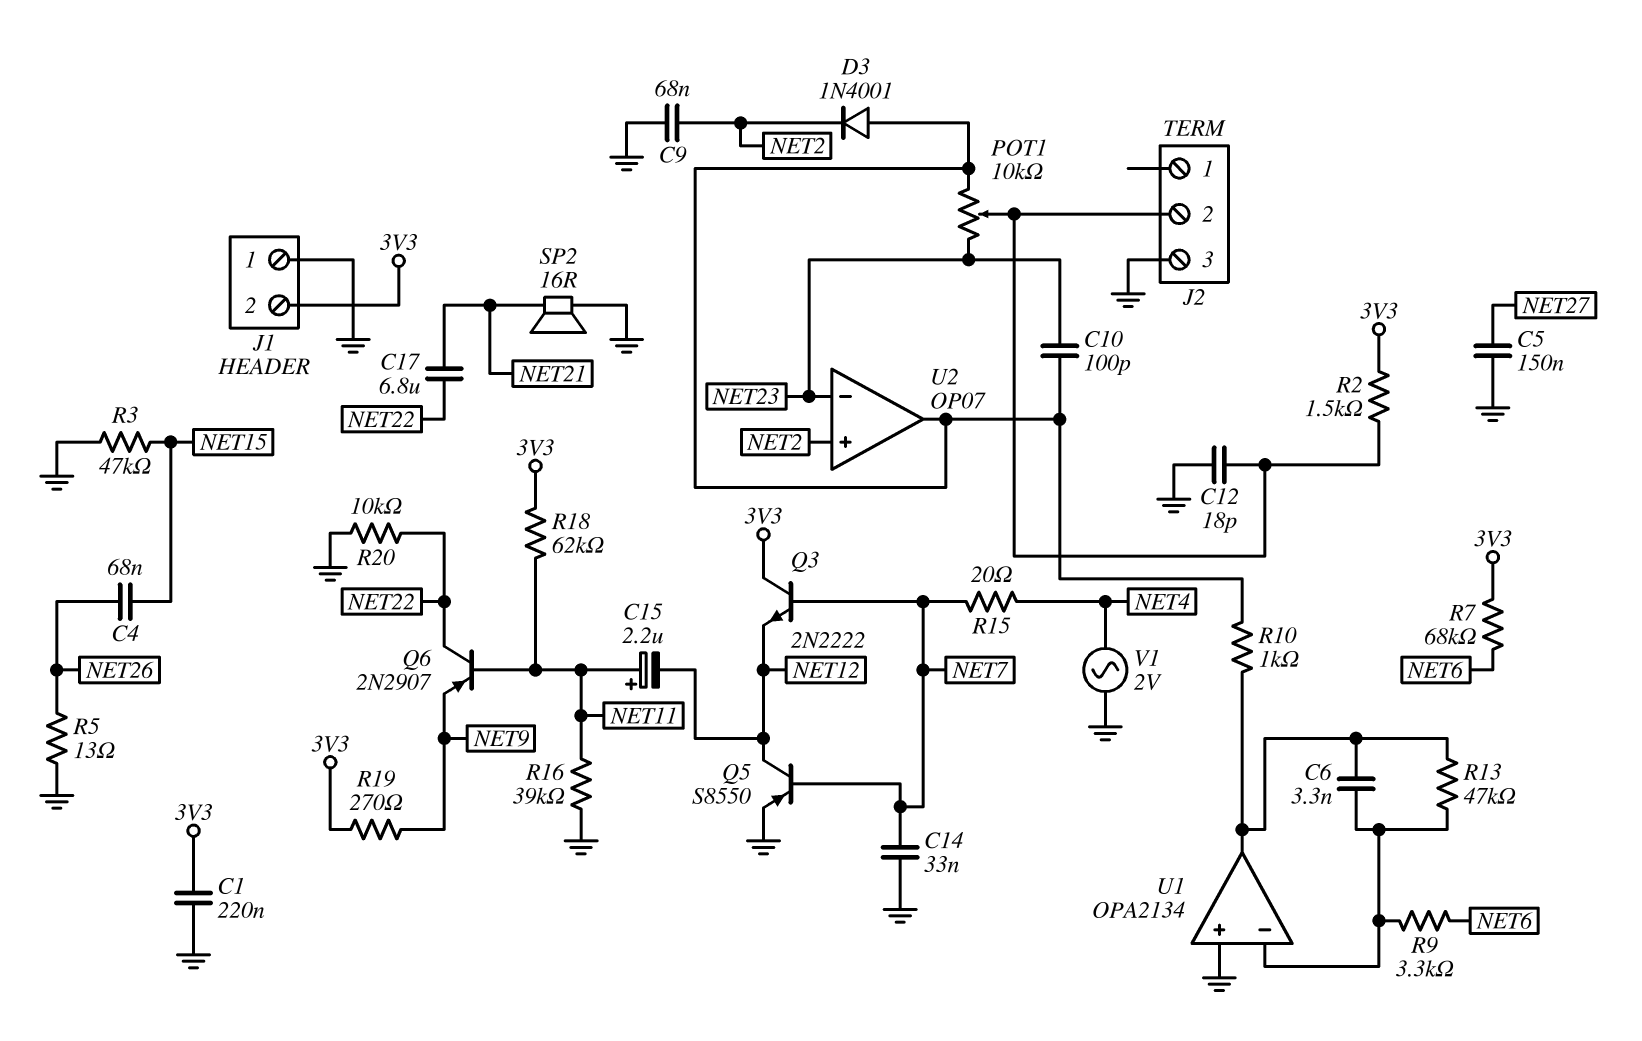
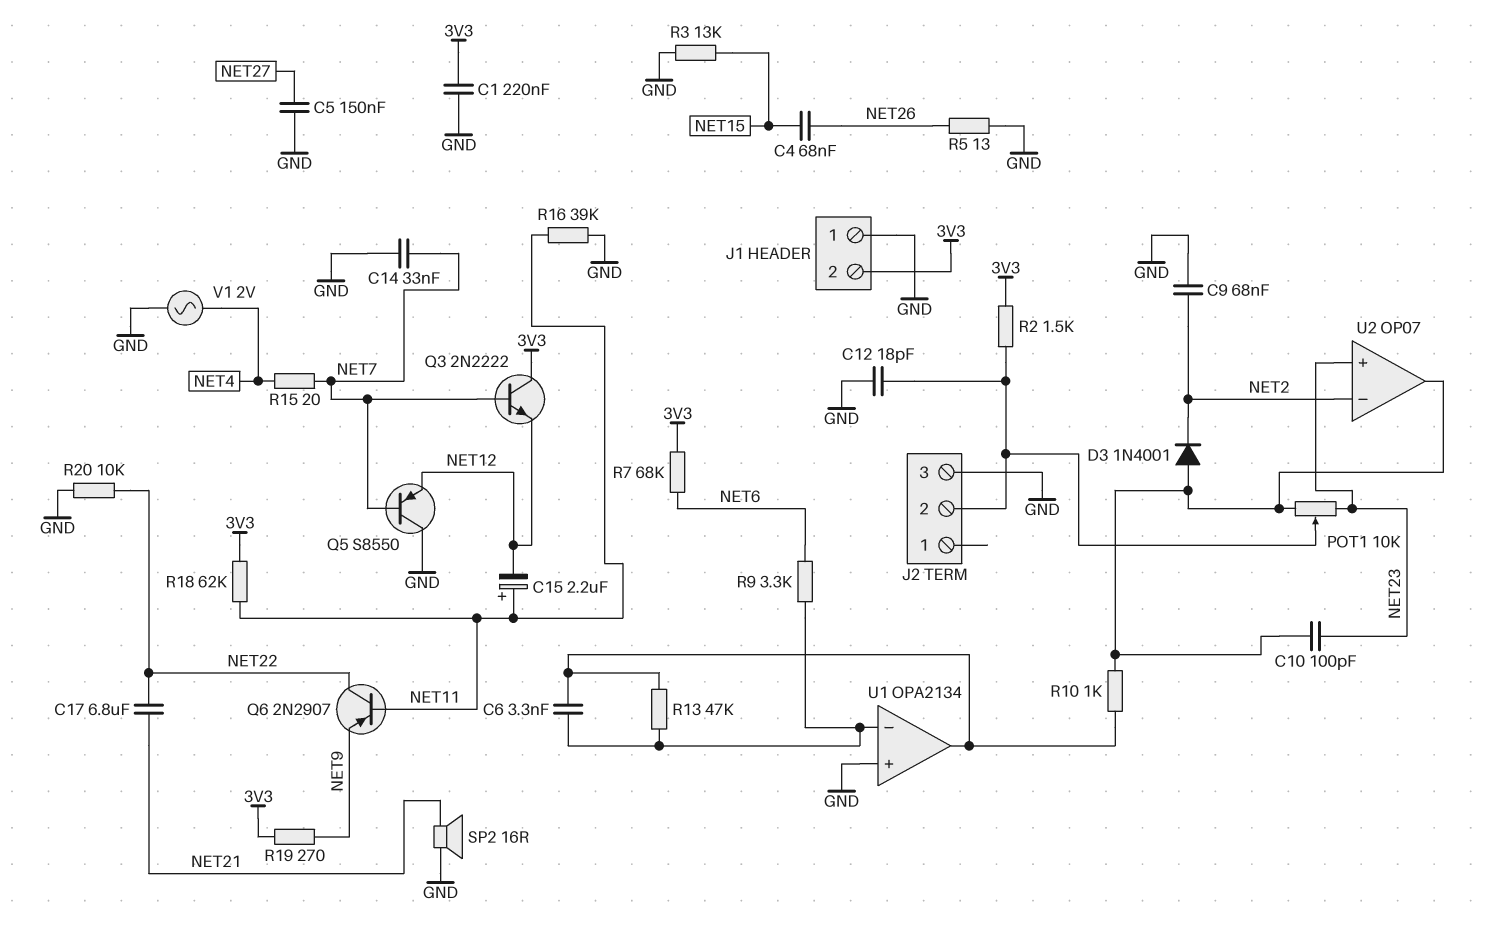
Q5: PNP S8550 (B NET7, C NET12, E GND) -> PNP S8550 (B NET7, C GND, E NET12)
R3: 47k (GND, NET15) -> 13k (GND, NET15)
U2 pin in+: NET2 -> NET23
U2 pin in-: NET23 -> NET2

